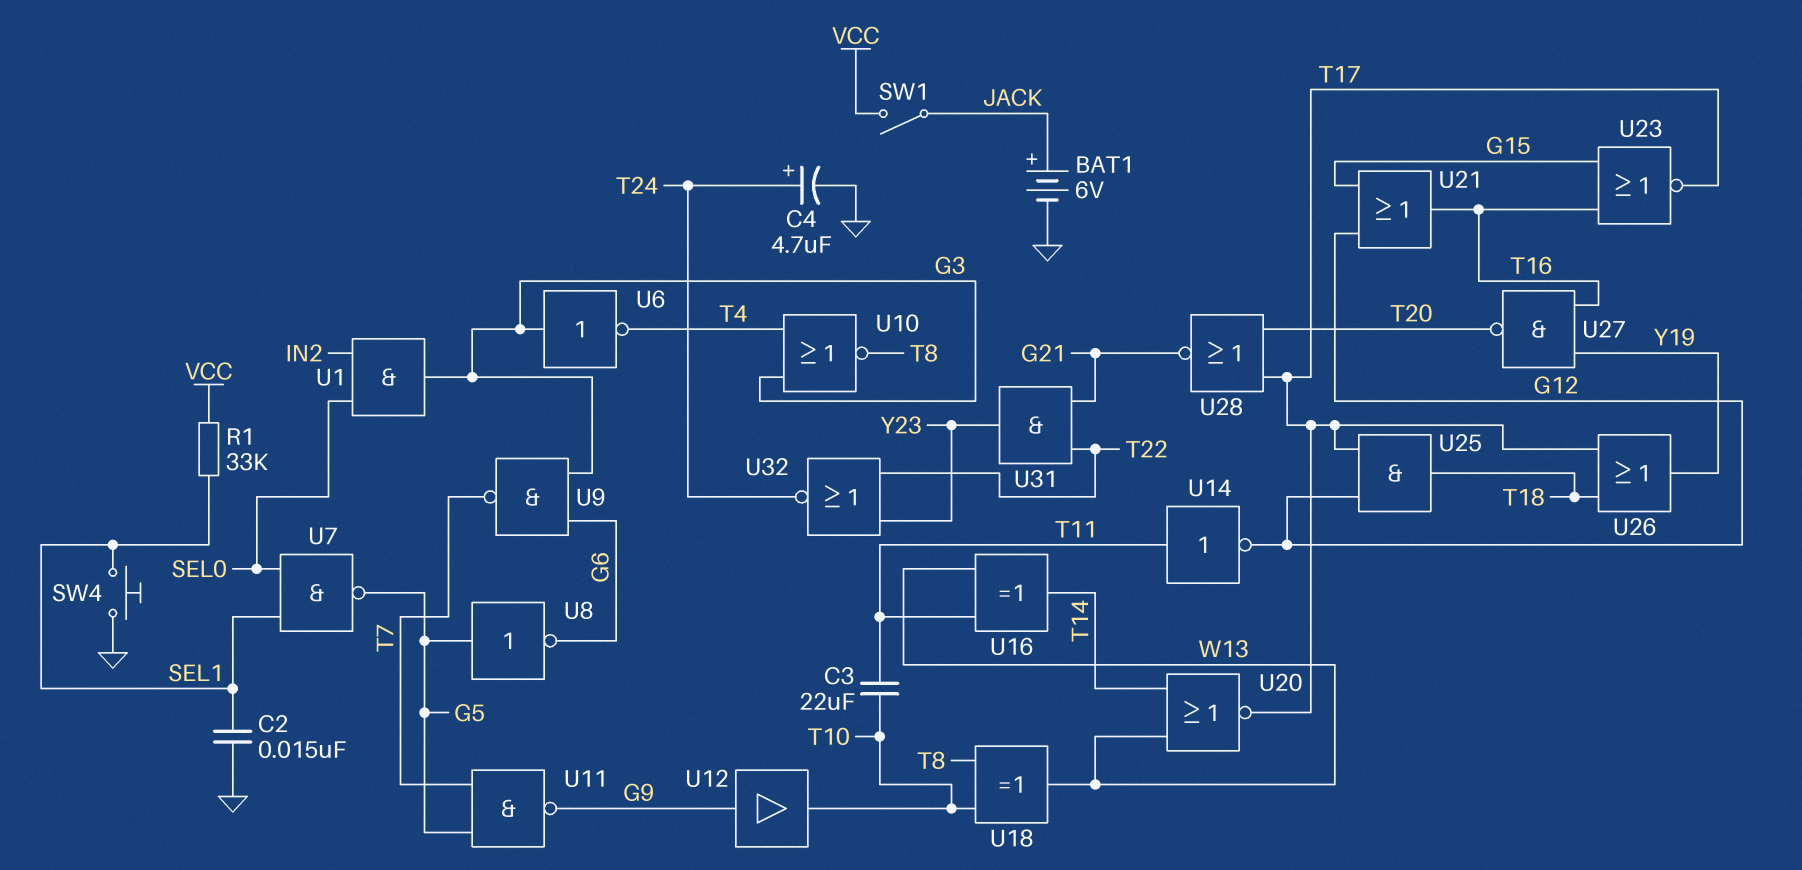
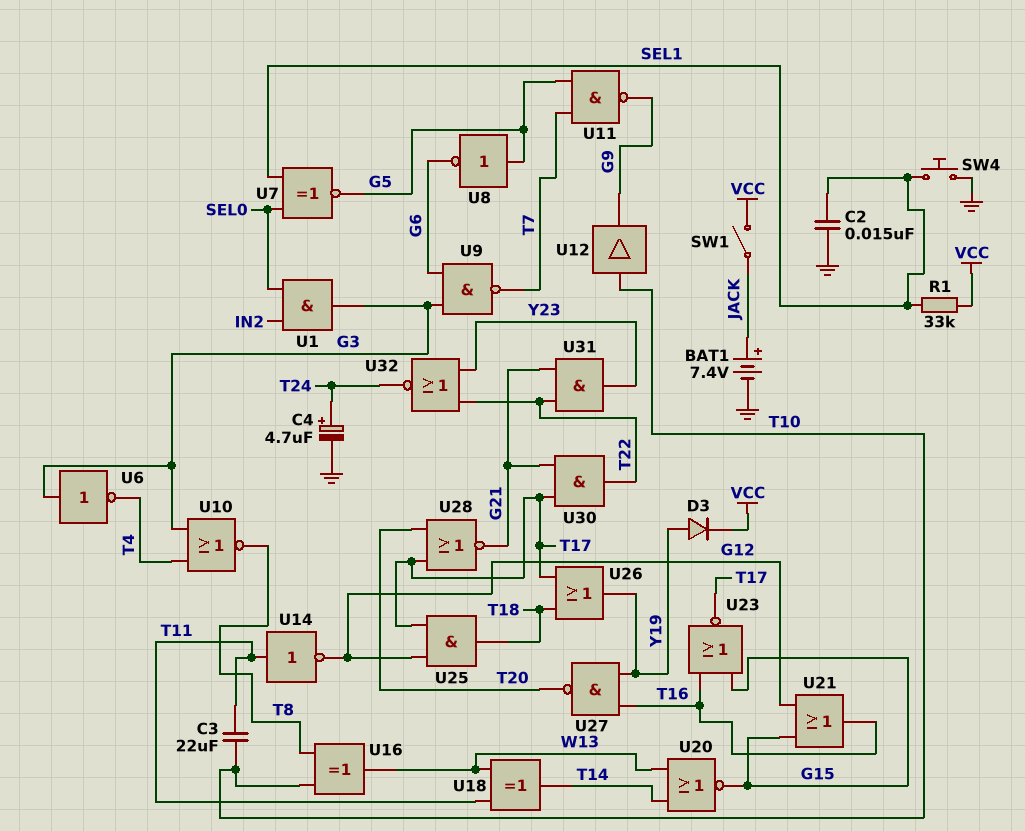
BAT1: 6V (plus JACK, minus GND) -> 7.4V (plus JACK, minus GND)
D3: none -> diode (A Y19, K VCC)
U7: NAND (in SEL0, in SEL1, out G5) -> XNOR (in SEL0, in SEL1, out G5)
U12: buffer (in G9, out T10) -> buffer (in T10, out G9)
U16: XOR (in T11, in W13, out T14) -> XOR (in T8, in T10, out W13)
U18: XOR (in T8, in T10, out W13) -> XOR (in T11, in W13, out T14)
U20: NOR (in T14, in W13, out T17) -> NOR (in T14, in W13, out G15)
U30: none -> AND (in G21, in T17, out T22)

